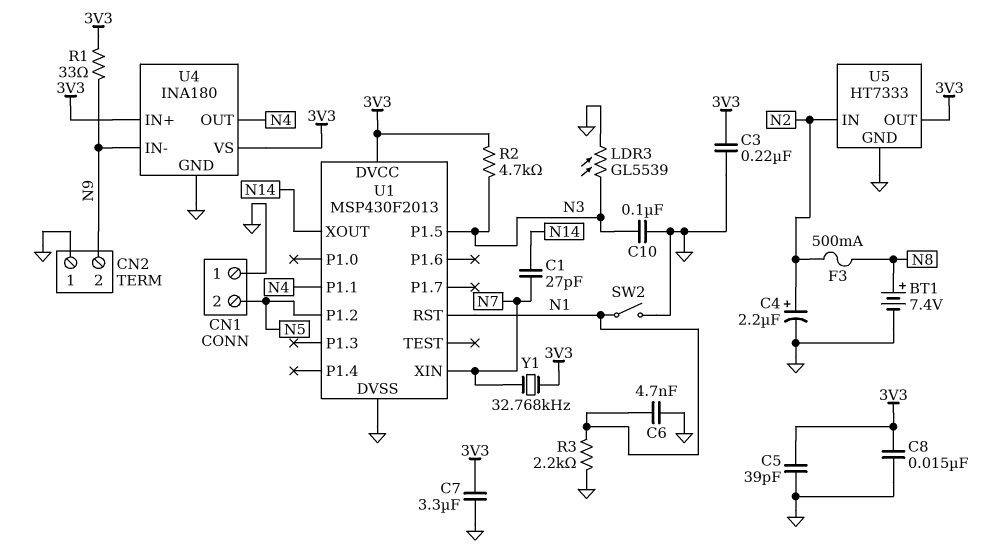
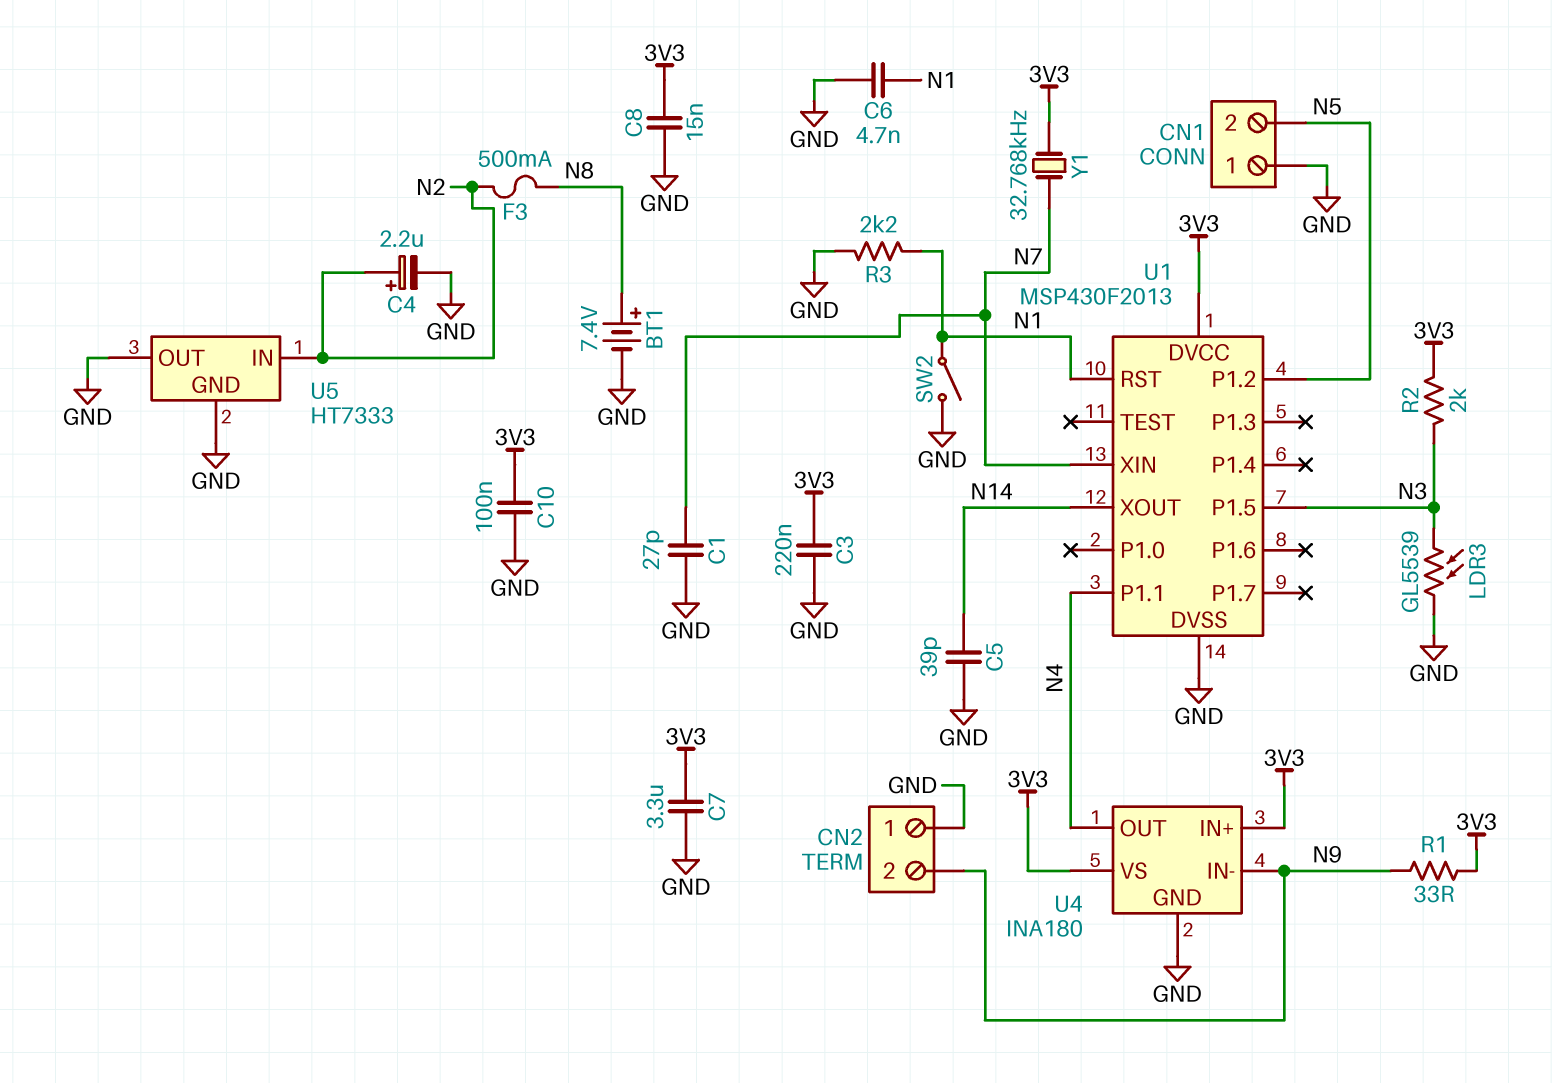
C1: 27pF (N7, N14) -> 27pF (GND, N7)
C5: 39pF (3V3, GND) -> 39pF (GND, N14)
C10: 100nF (GND, N3) -> 100nF (3V3, GND)
R2: 4.7k (3V3, N3) -> 2k (3V3, N3)
U5 pin OUT: 3V3 -> GND

